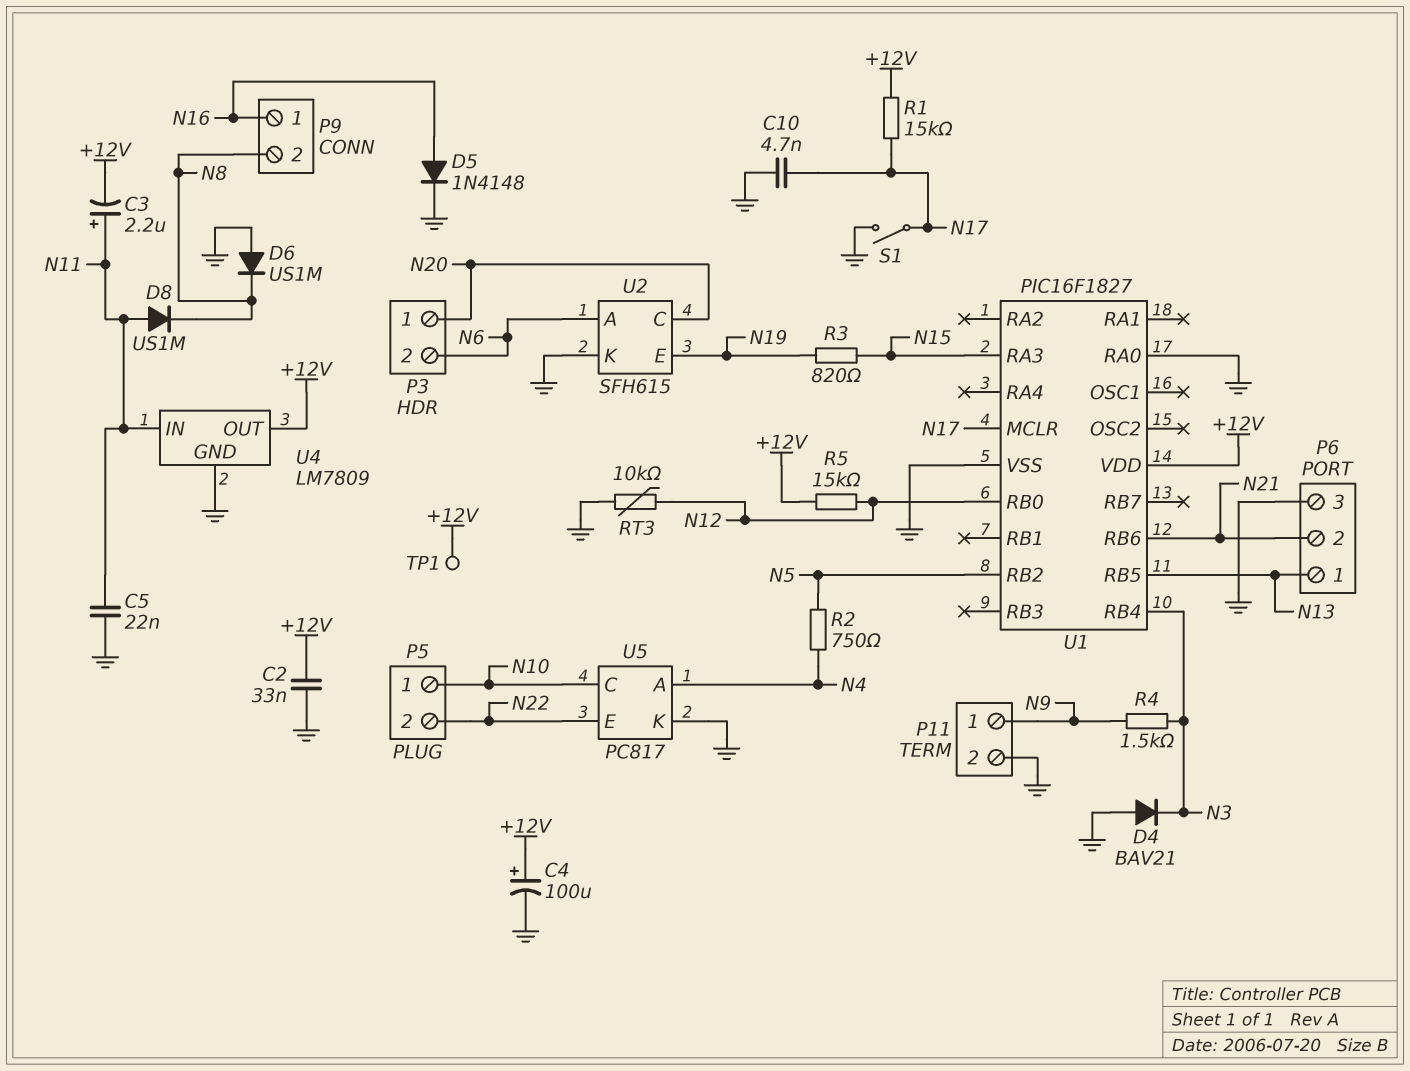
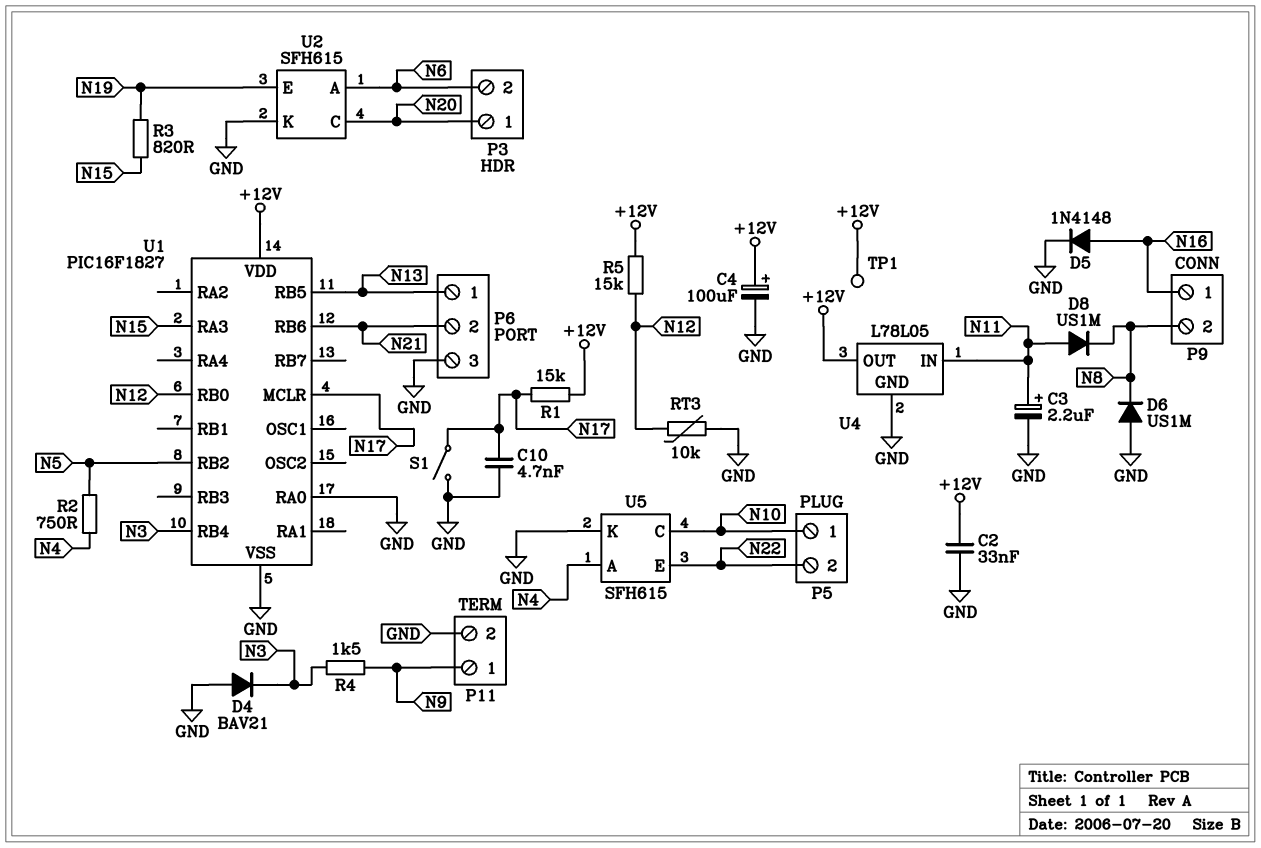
C3: 2.2uF (plus N11, minus +12V) -> 2.2uF (plus N11, minus GND)
C5: 22nF (GND, N11) -> none
U4: LM7809 -> L78L05
U5: PC817 -> SFH615

